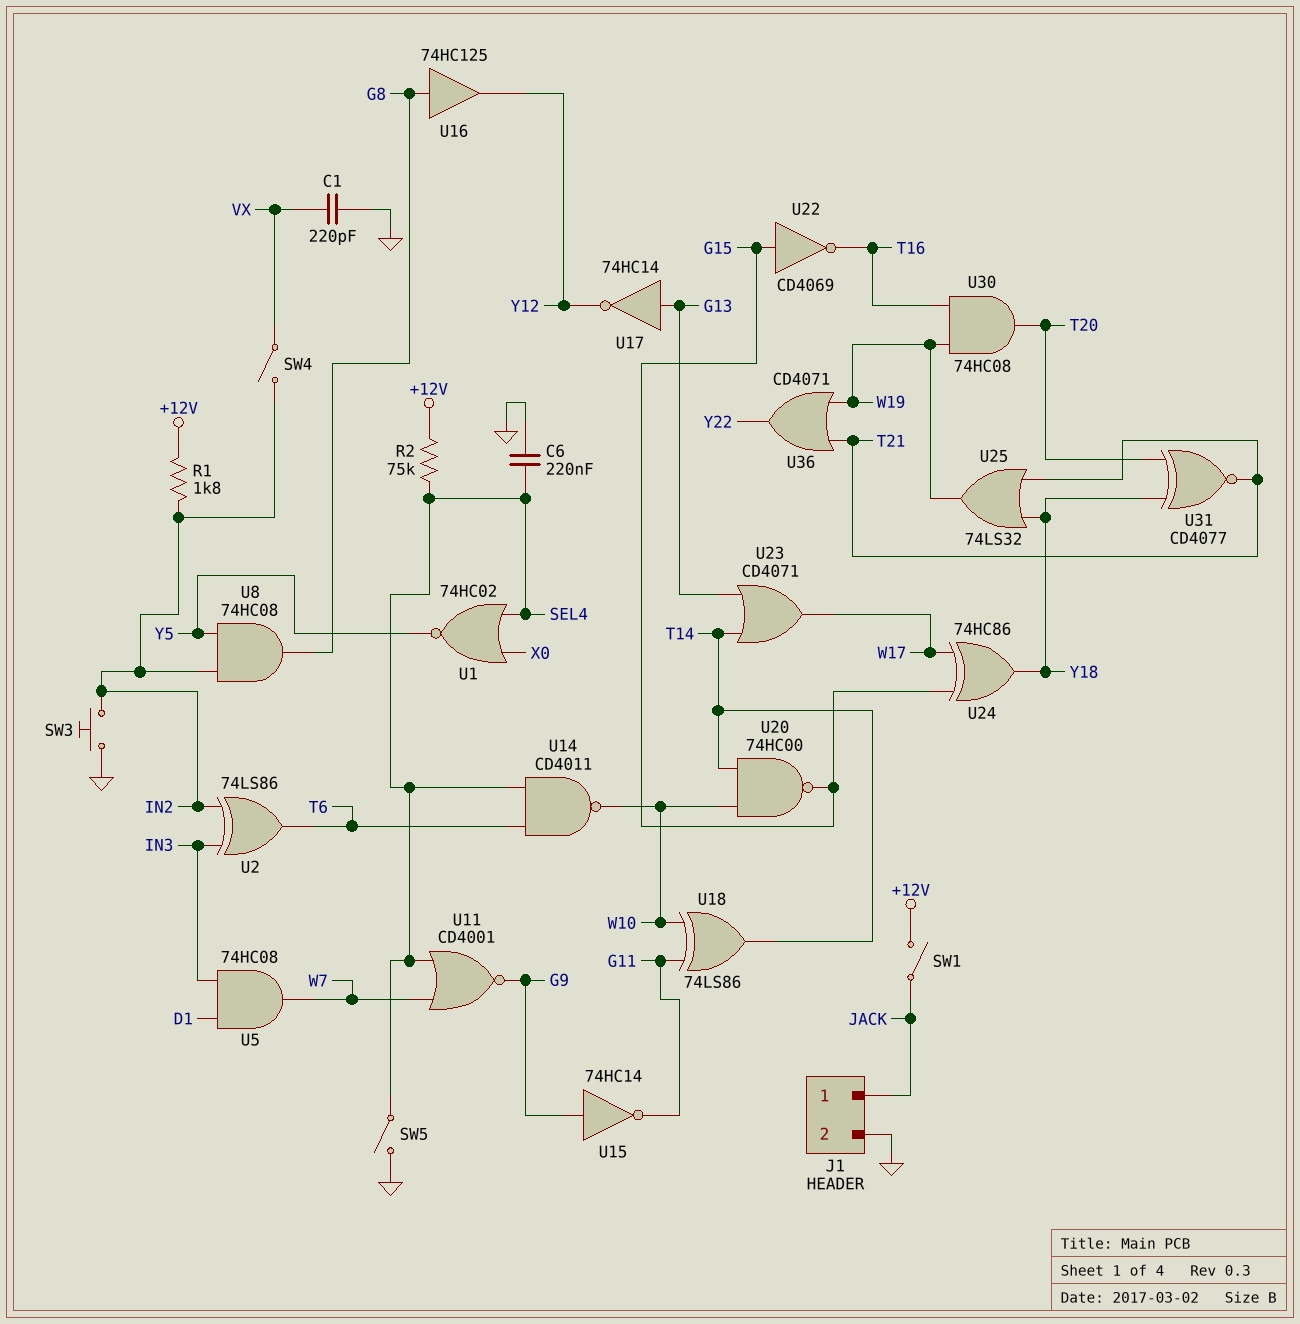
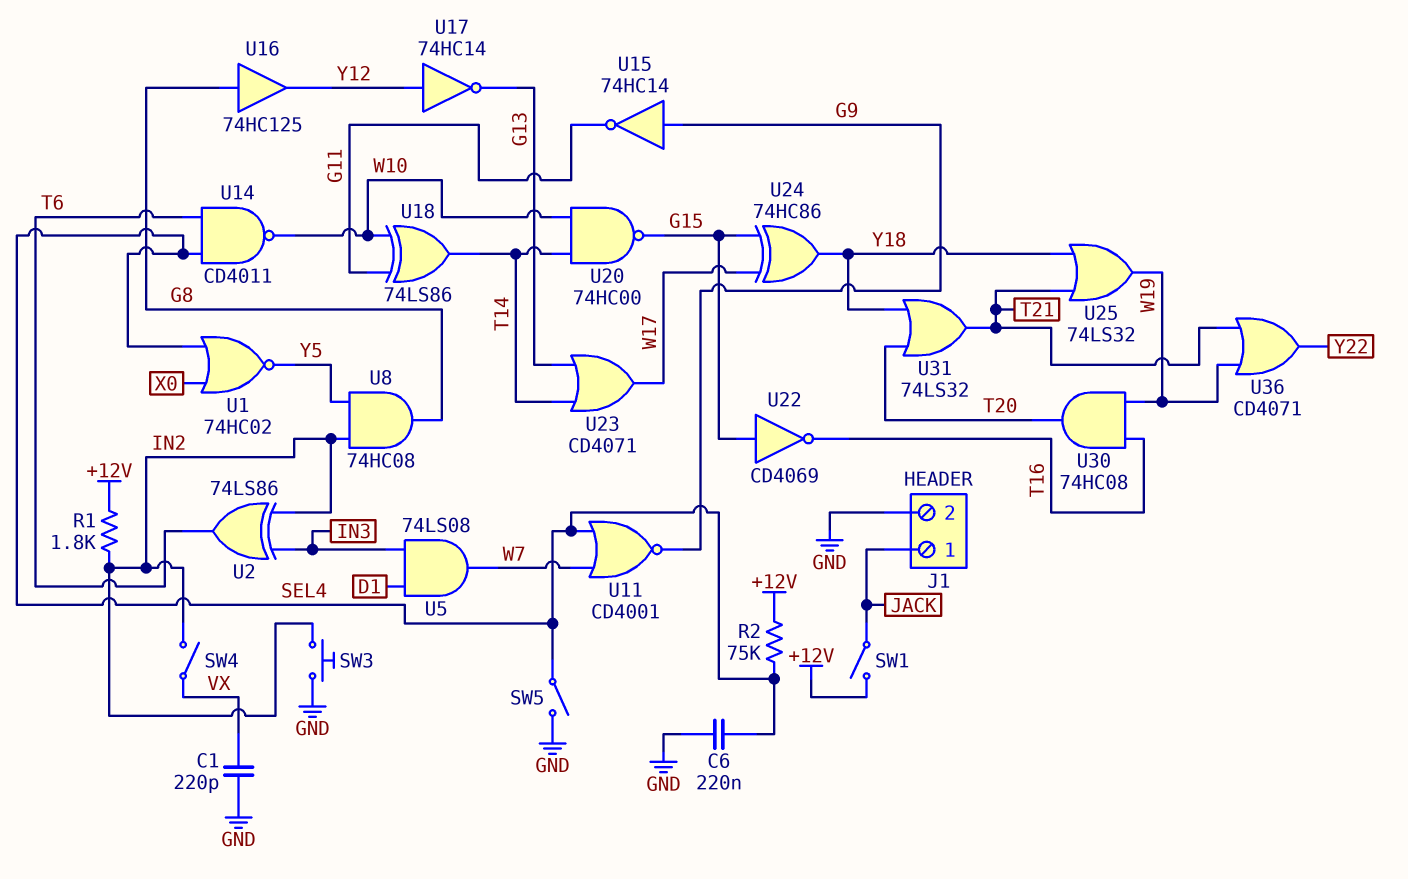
U5: AND 74HC08 (in D1, in IN3, out W7) -> AND 74LS08 (in D1, in IN3, out W7)
U17: NOT 74HC14 (in G13, out Y12) -> NOT 74HC14 (in Y12, out G13)
U31: XNOR CD4077 (in T20, in Y18, out T21) -> OR 74LS32 (in T20, in Y18, out T21)

